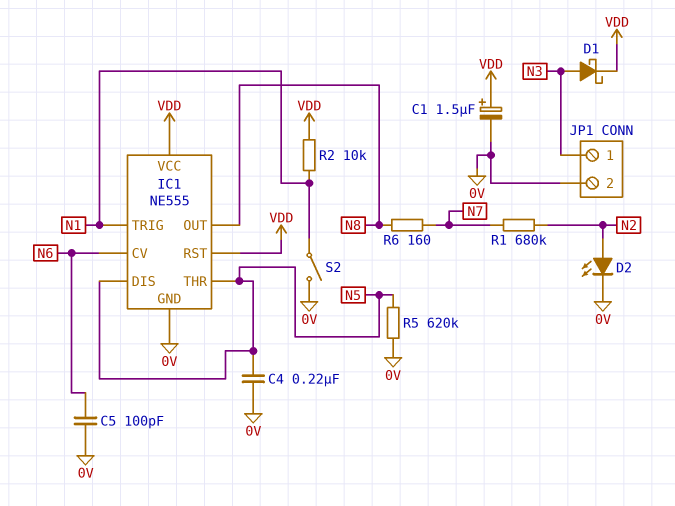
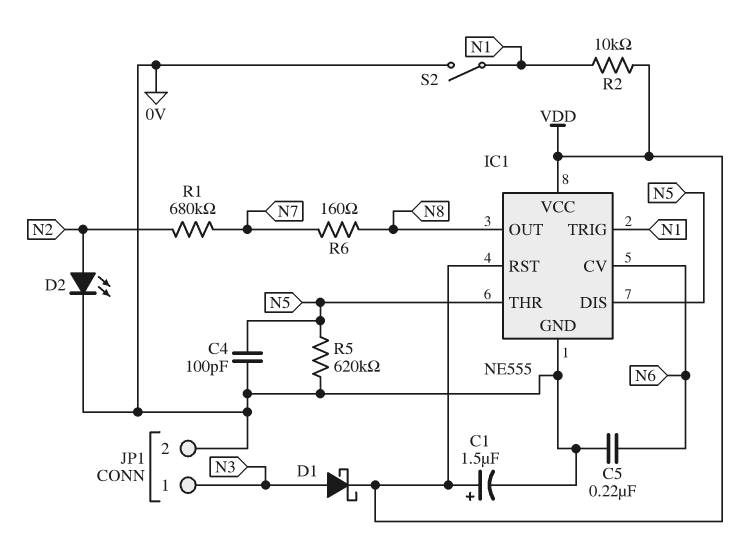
C4: 220nF (0V, N5) -> 100pF (0V, N5)
C5: 100pF (0V, N6) -> 220nF (0V, N6)

